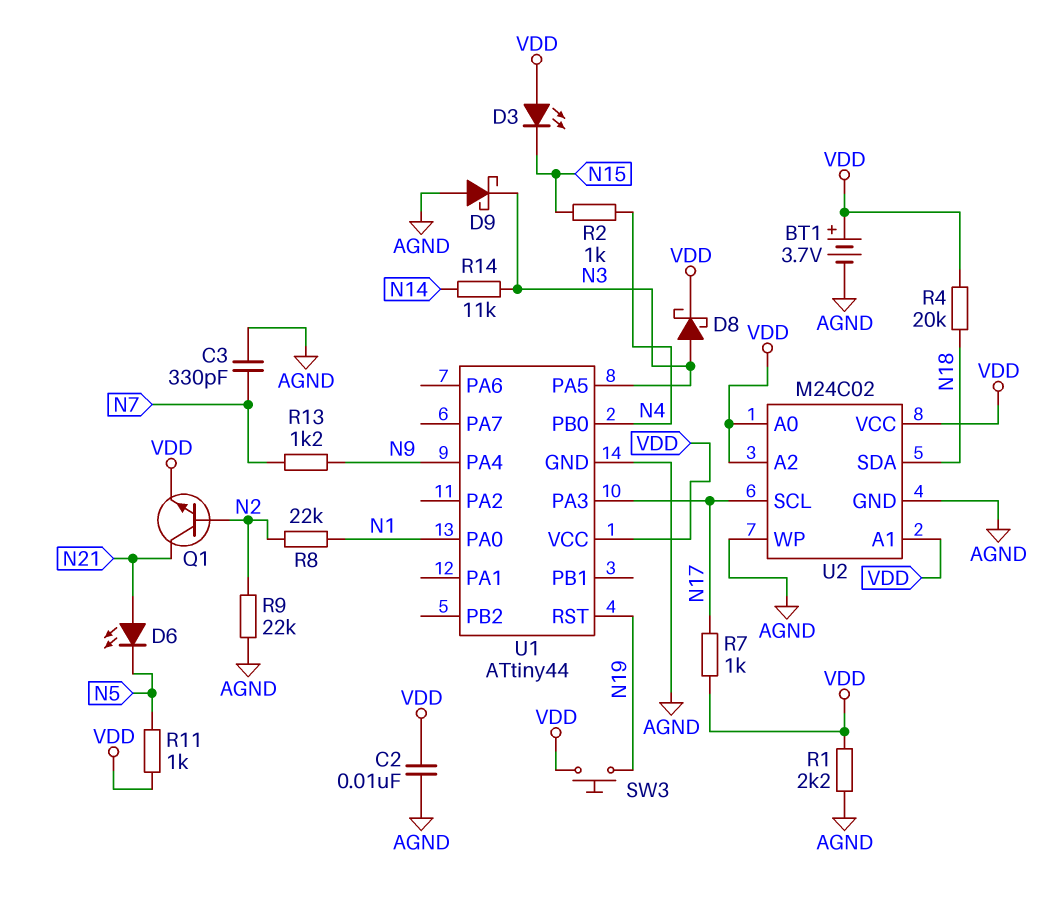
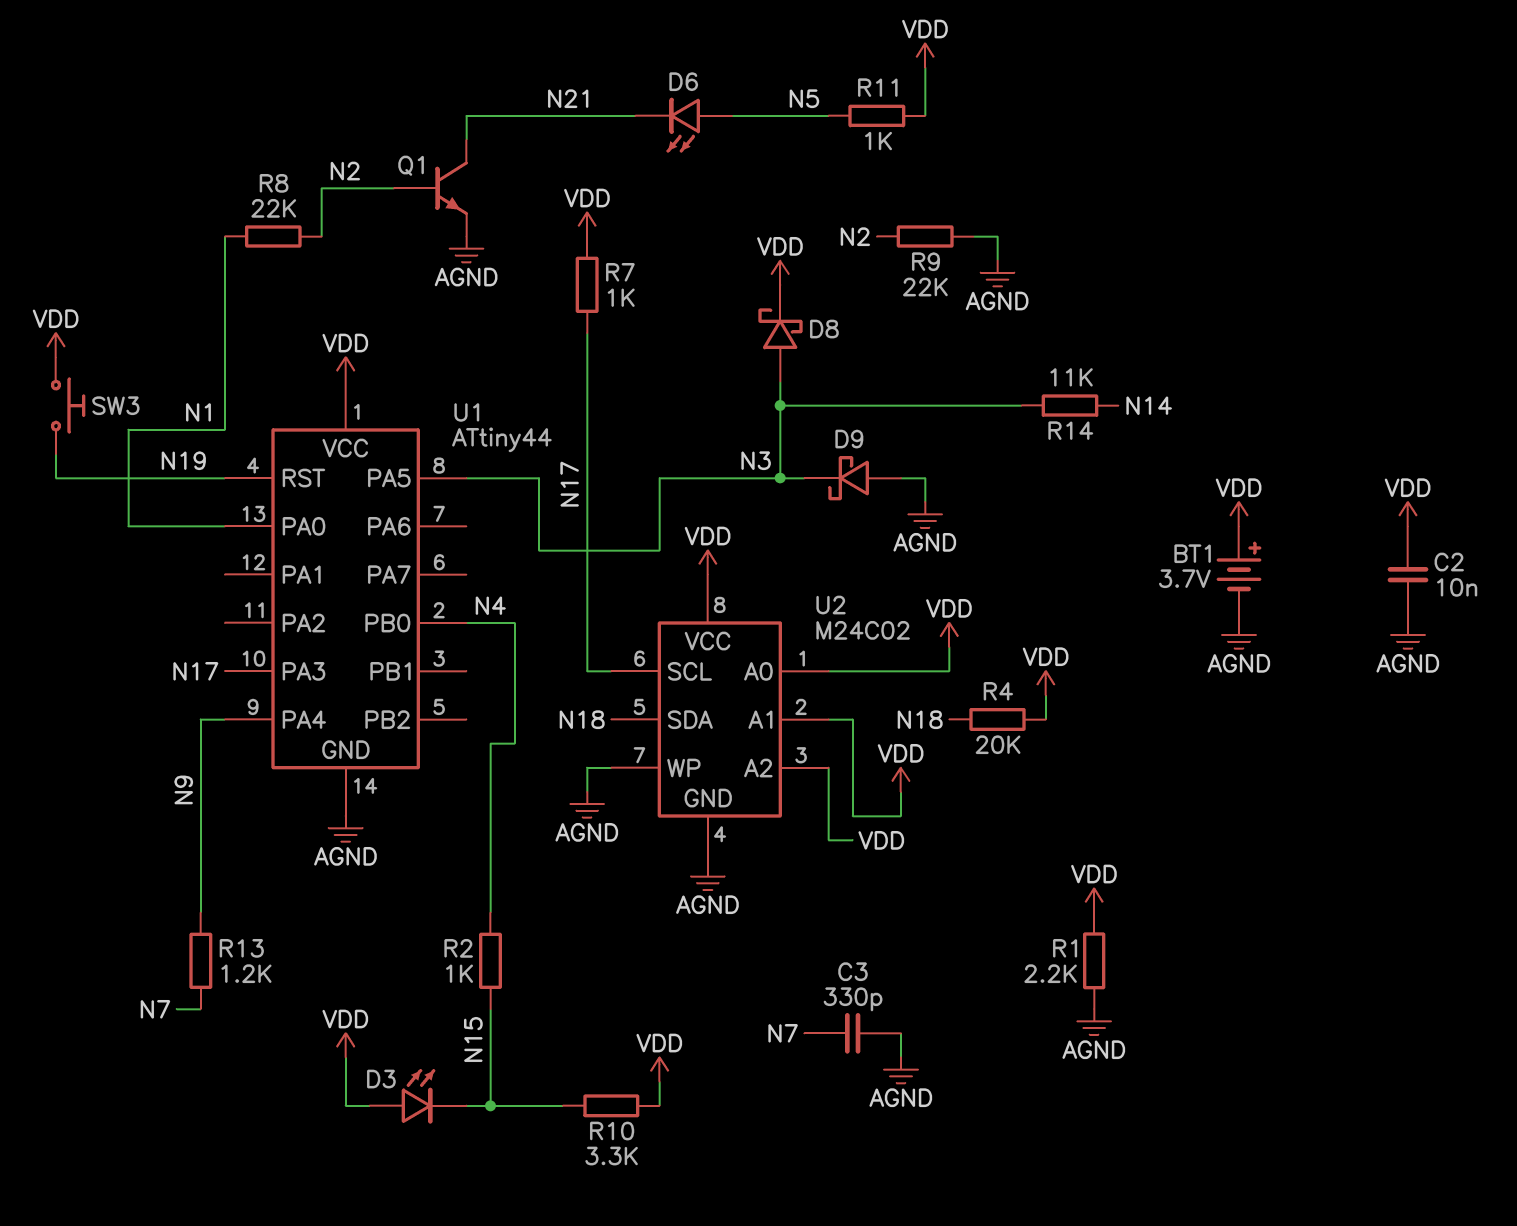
D6: LED (A N21, K N5) -> LED (A N5, K N21)
Q1: NPN (B N2, C N21, E VDD) -> NPN (B N2, C N21, E AGND)
R10: none -> 3.3k (N15, VDD)

